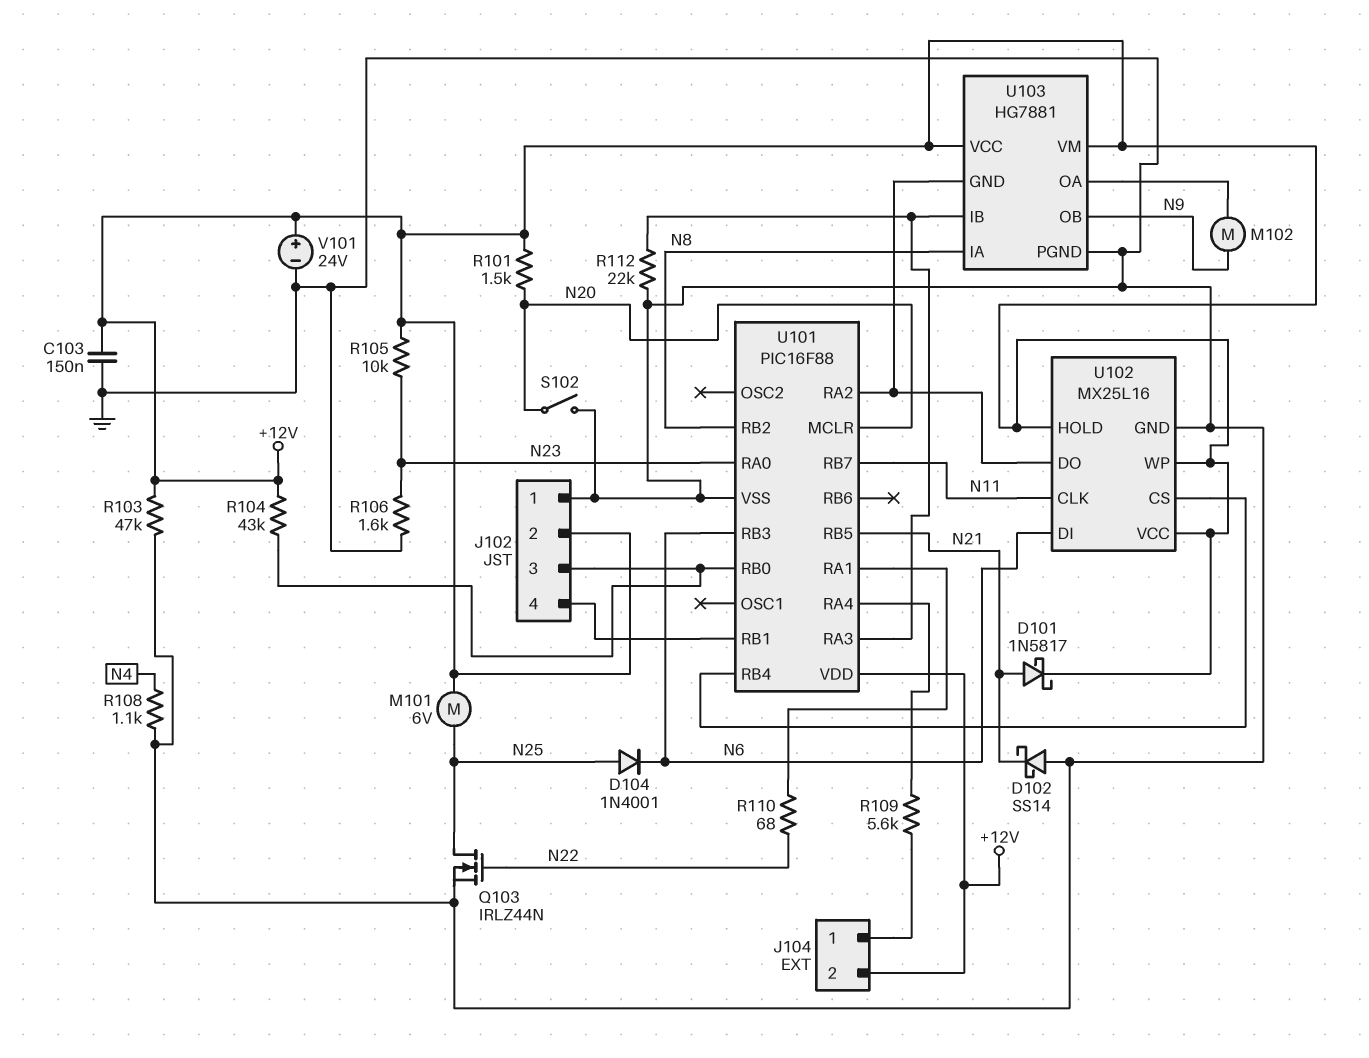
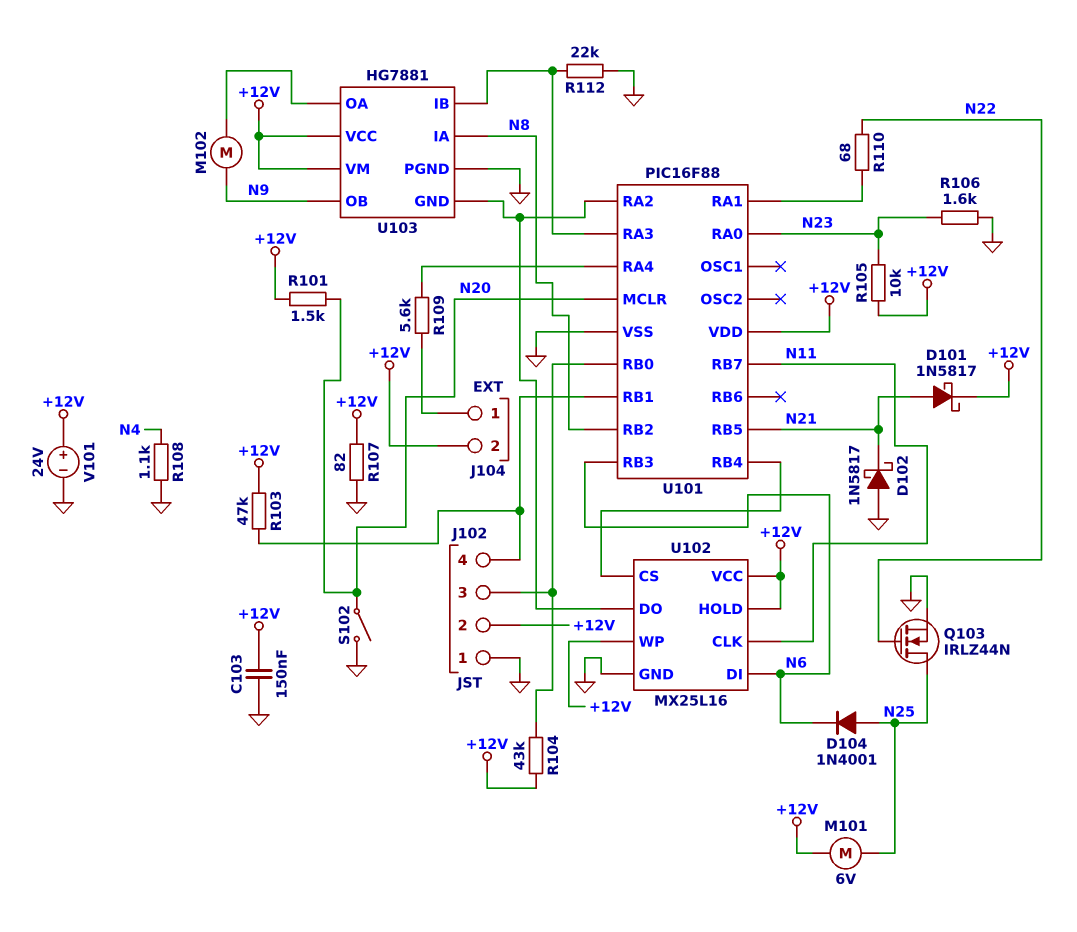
D102: schottky SS14 (A GND, K N21) -> schottky 1N5817 (A GND, K N21)
R103: 47k (+12V, GND) -> 47k (+12V, J102/4)
R107: none -> 82 (+12V, GND)

